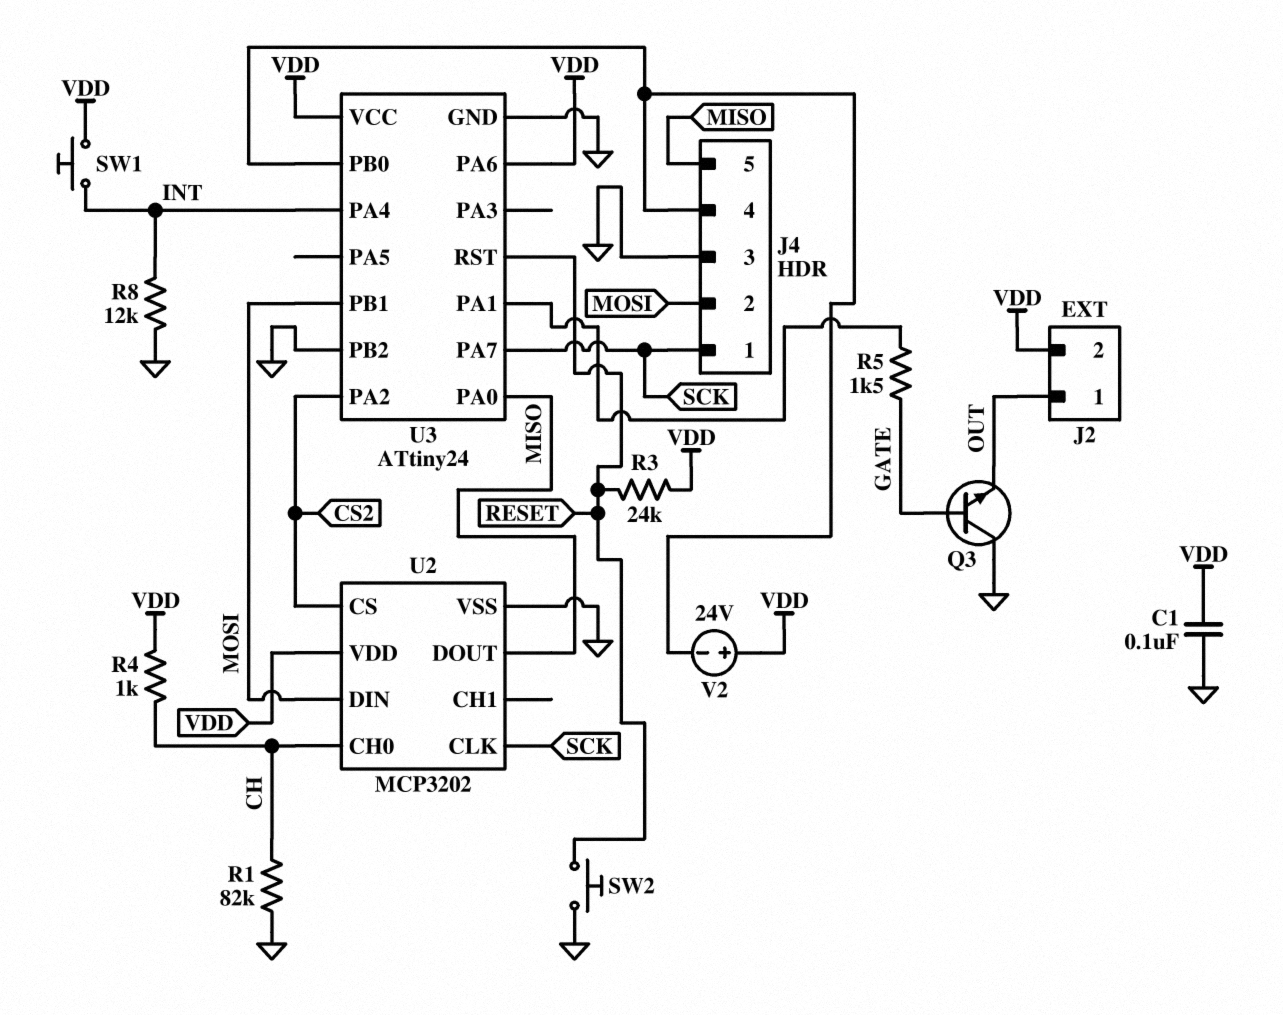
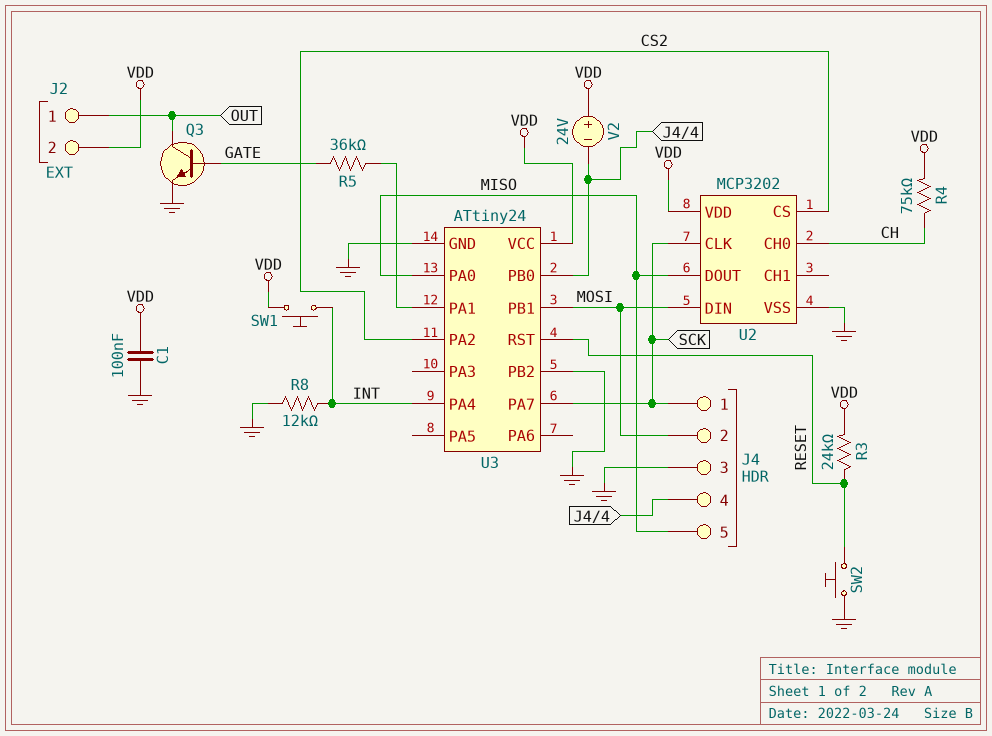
Q3: NPN (B GATE, C GND, E OUT) -> NPN (B GATE, C OUT, E GND)
R1: 82k (CH, GND) -> none
R4: 1k (CH, VDD) -> 75k (CH, VDD)
R5: 1.5k (GATE, U3/PA1) -> 36k (GATE, U3/PA1)
U3 pin PA6: VDD -> none

